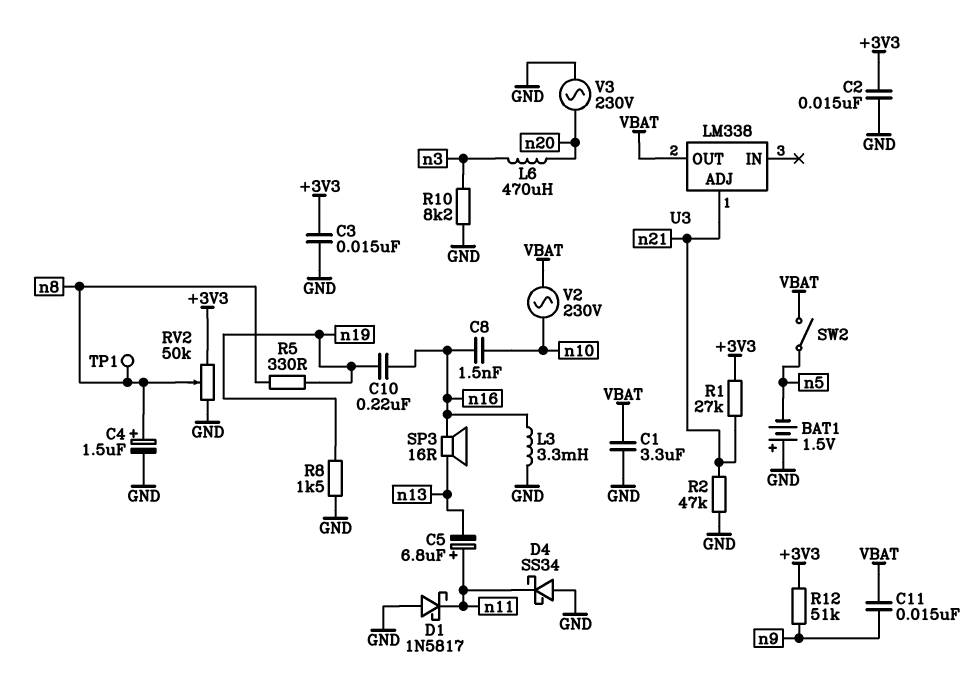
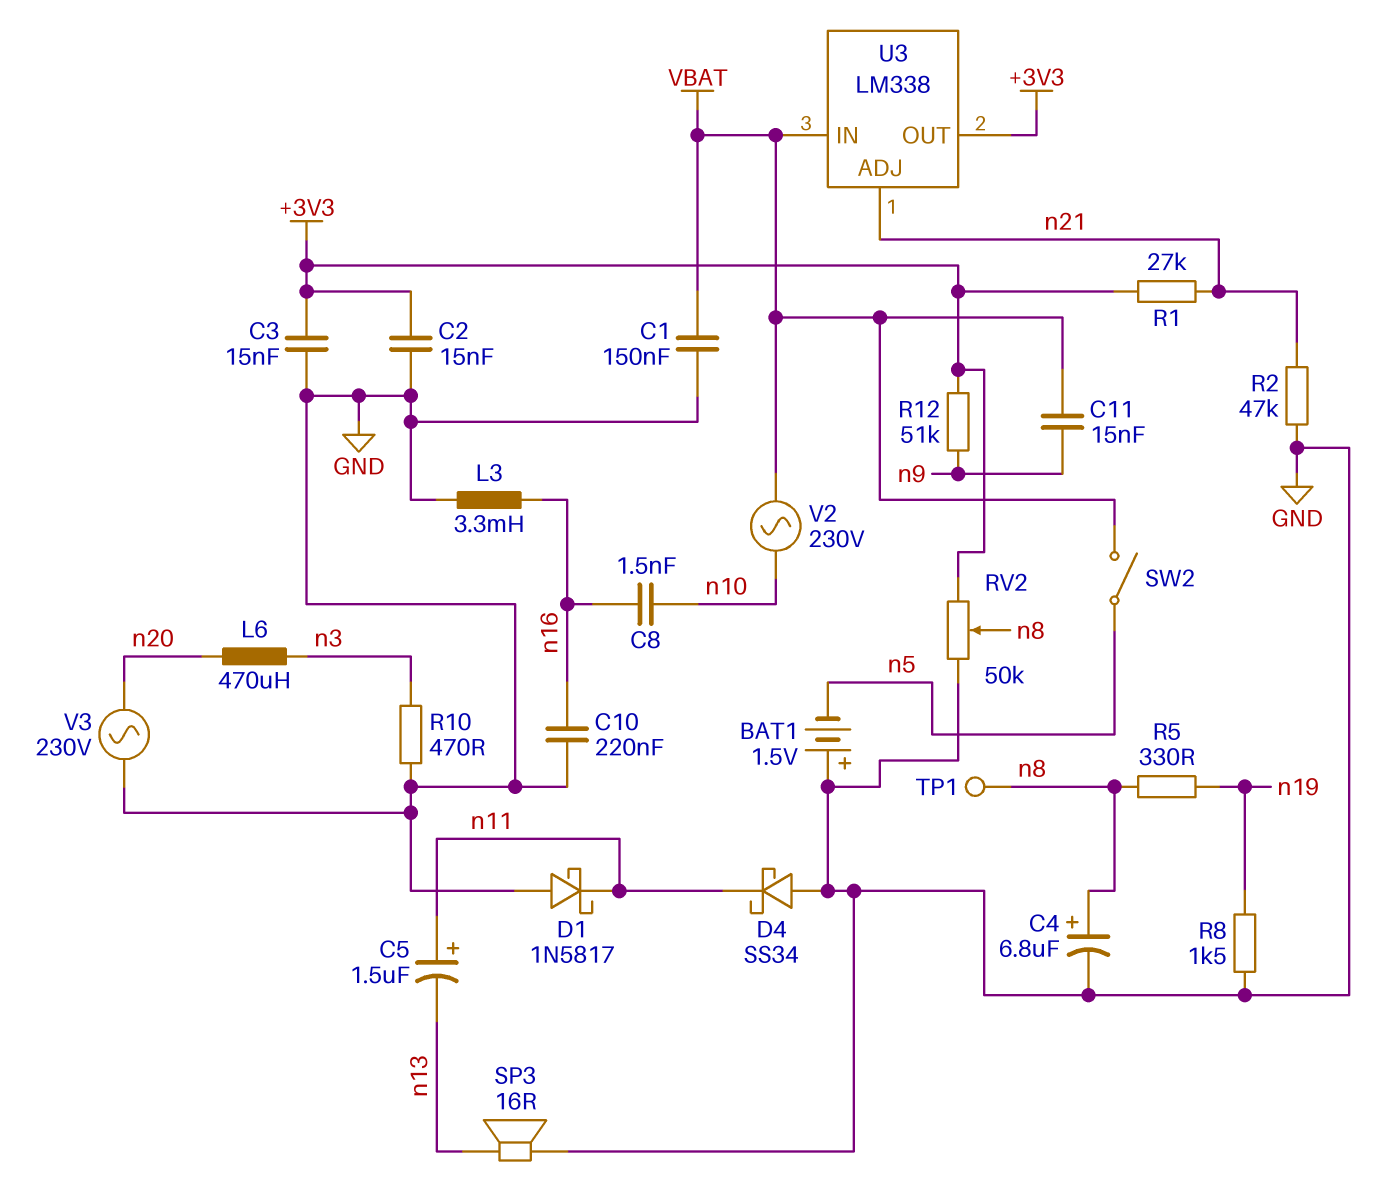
C1: 3.3uF (GND, VBAT) -> 150nF (GND, VBAT)
C4: 1.5uF (plus n8, minus GND) -> 6.8uF (plus n8, minus GND)
C5: 6.8uF (plus n11, minus n13) -> 1.5uF (plus n11, minus n13)
C10: 220nF (n16, n19) -> 220nF (GND, n16)
R10: 8.2k (GND, n3) -> 470 (GND, n3)
SP3: speaker 16R (n13, n16) -> speaker 16R (GND, n13)
U3 pin IN: none -> VBAT
U3 pin OUT: VBAT -> +3V3

